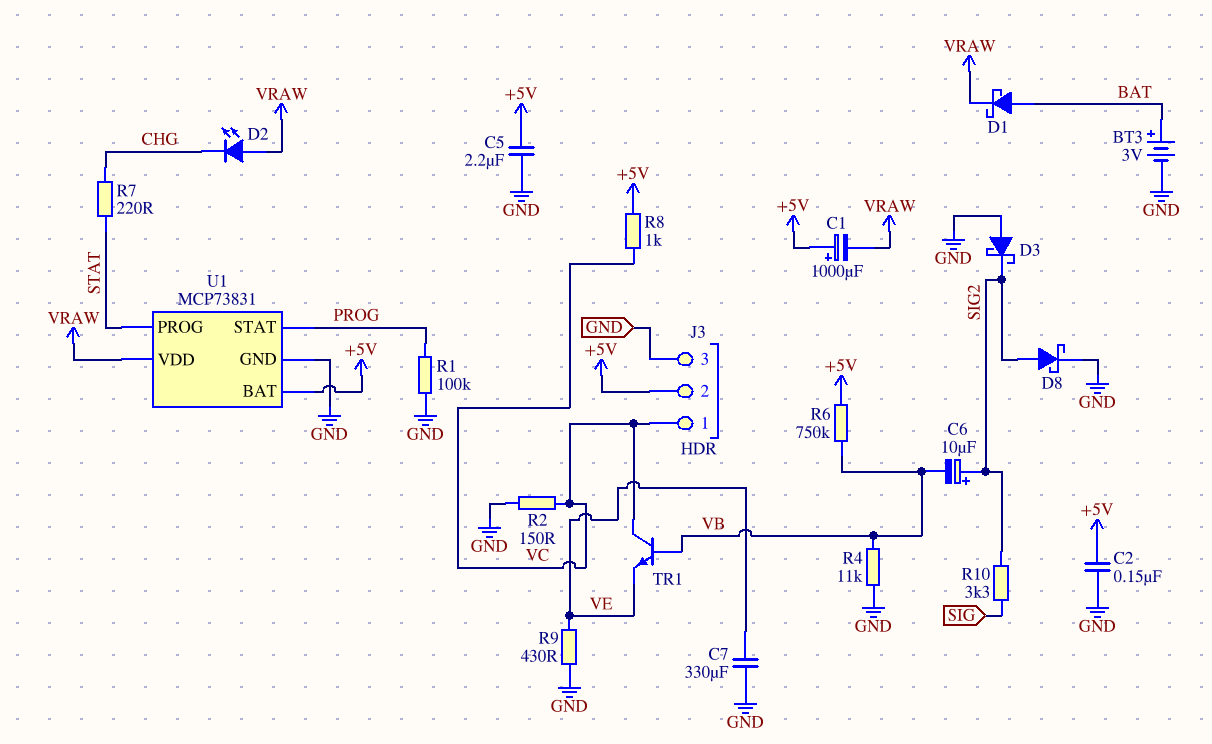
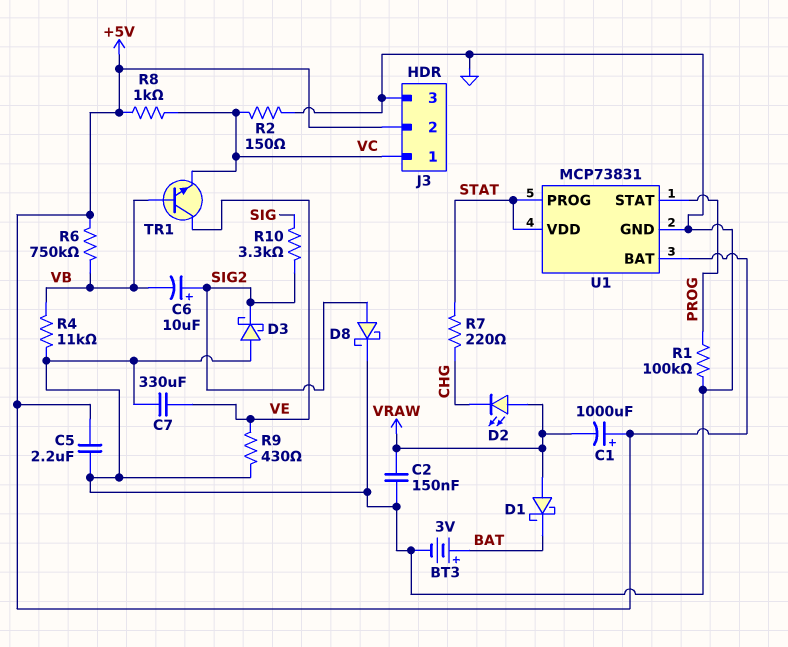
C2: 150nF (+5V, GND) -> 150nF (GND, VRAW)
D1: schottky (A BAT, K VRAW) -> schottky (A VRAW, K BAT)
TR1: NPN (B VB, C VC, E VE) -> NPN (B VB, C VE, E VC)
U1 pin VDD: VRAW -> STAT

